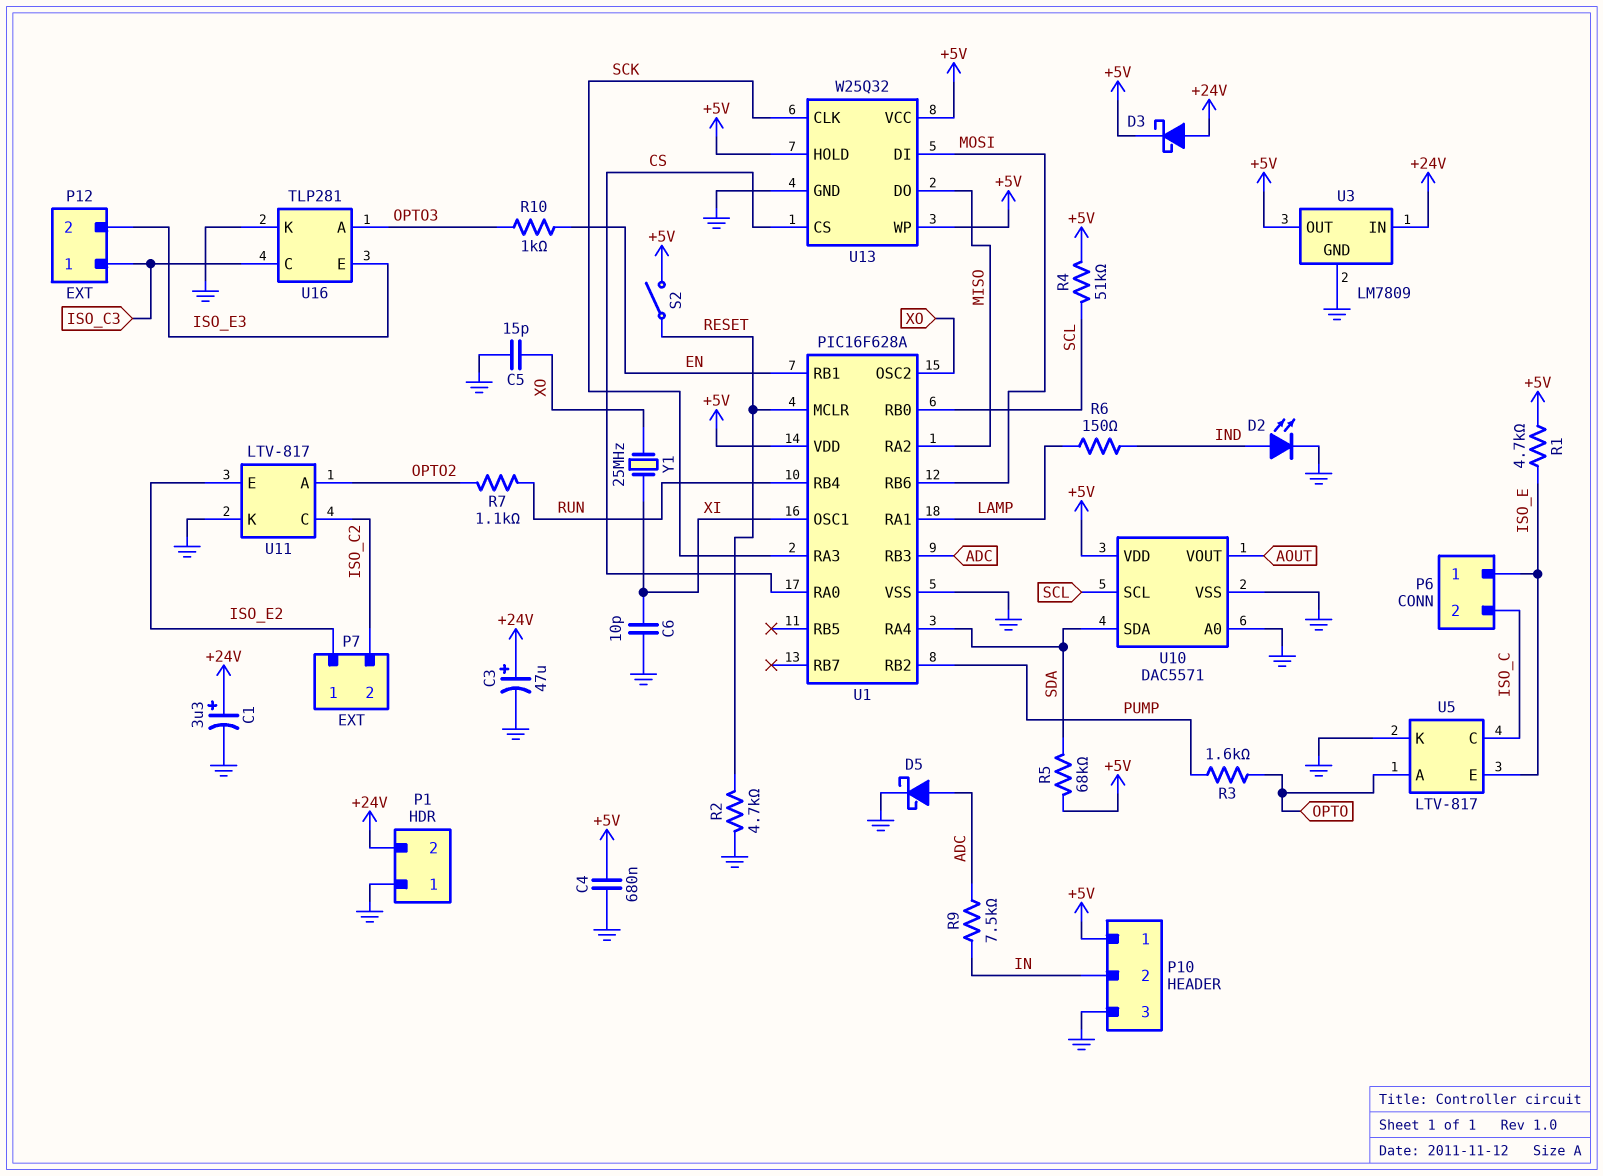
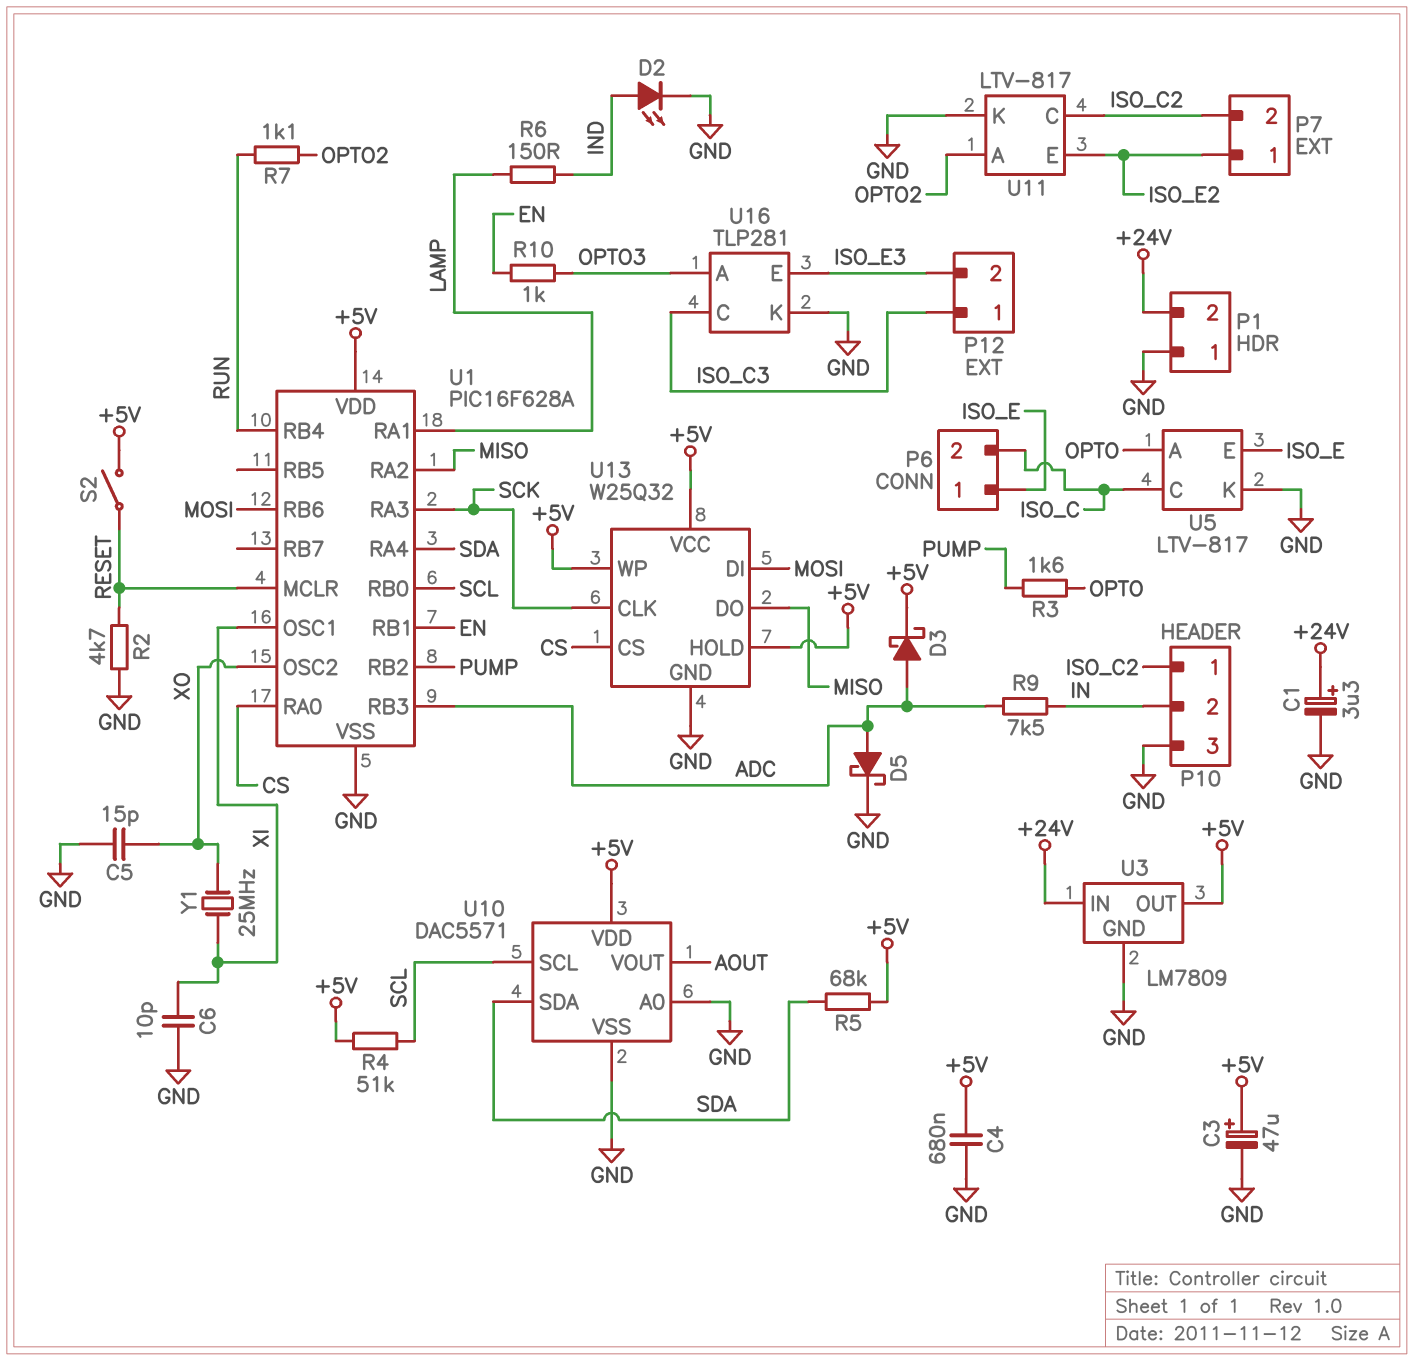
C3: 47uF (plus +24V, minus GND) -> 47uF (plus +5V, minus GND)
D3: schottky (A +24V, K +5V) -> schottky (A ADC, K +5V)
P10 pin 1: +5V -> ISO_C2
R1: 4.7k (+5V, ISO_E) -> none

